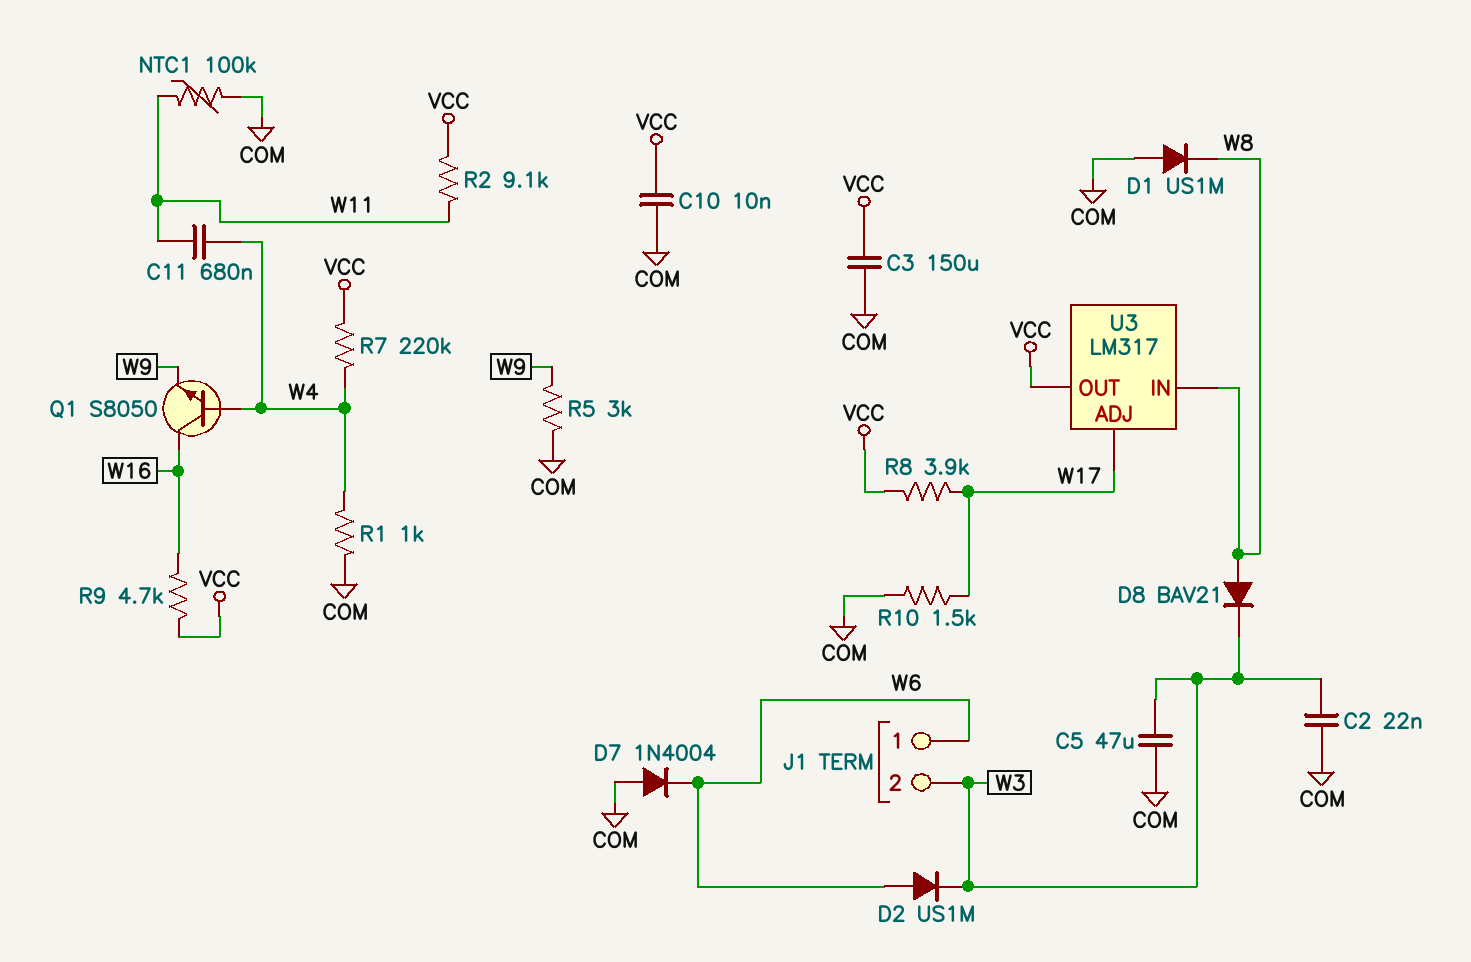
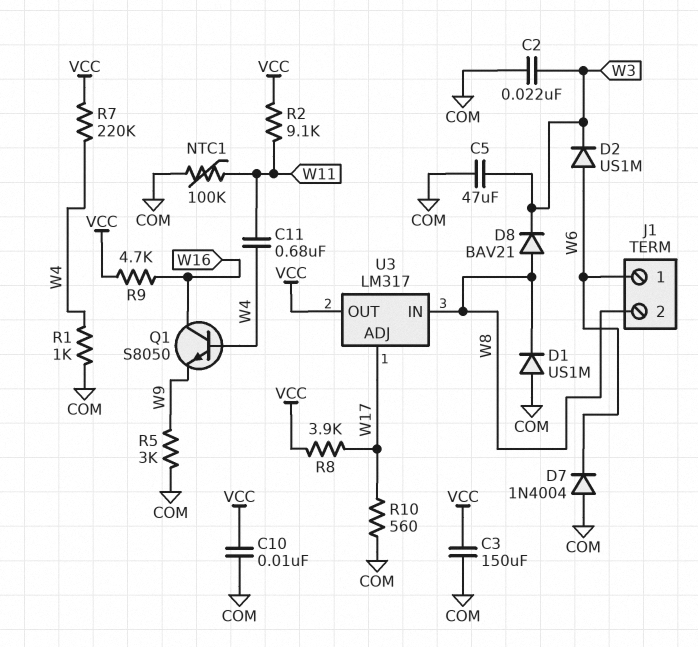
J1 pin 2: W3 -> W8
R10: 1.5k (COM, W17) -> 560 (COM, W17)

